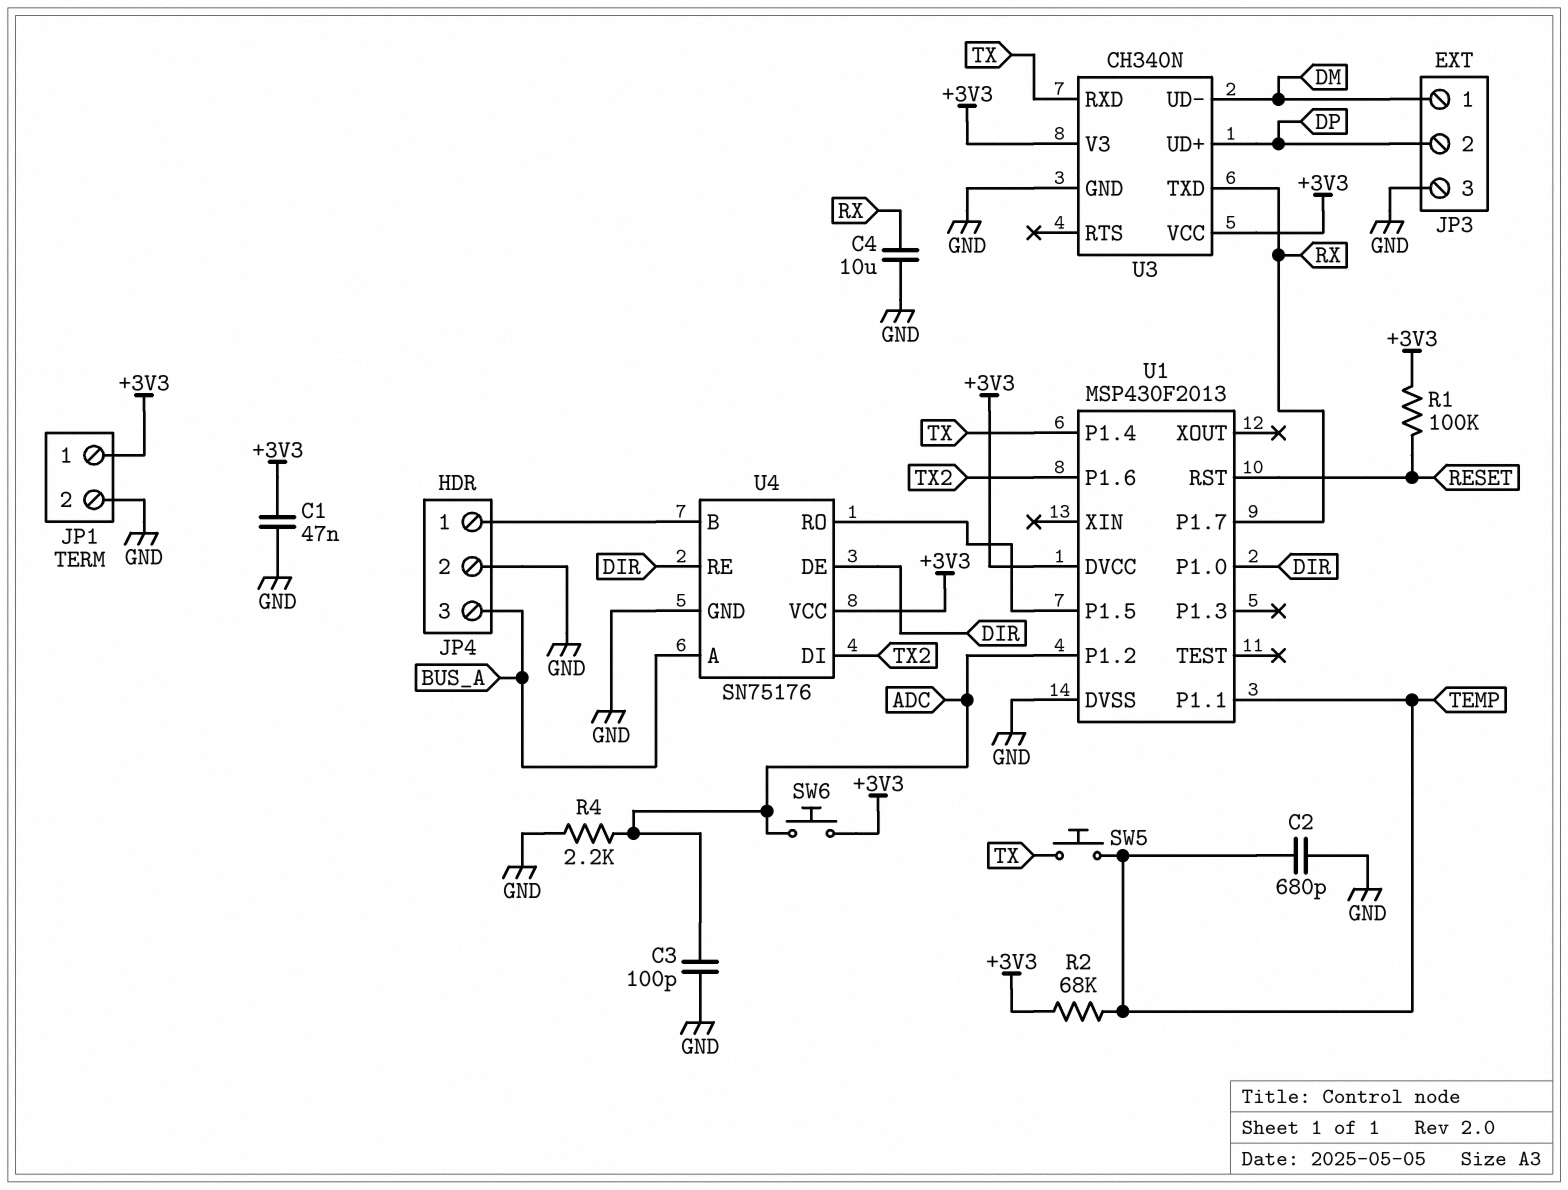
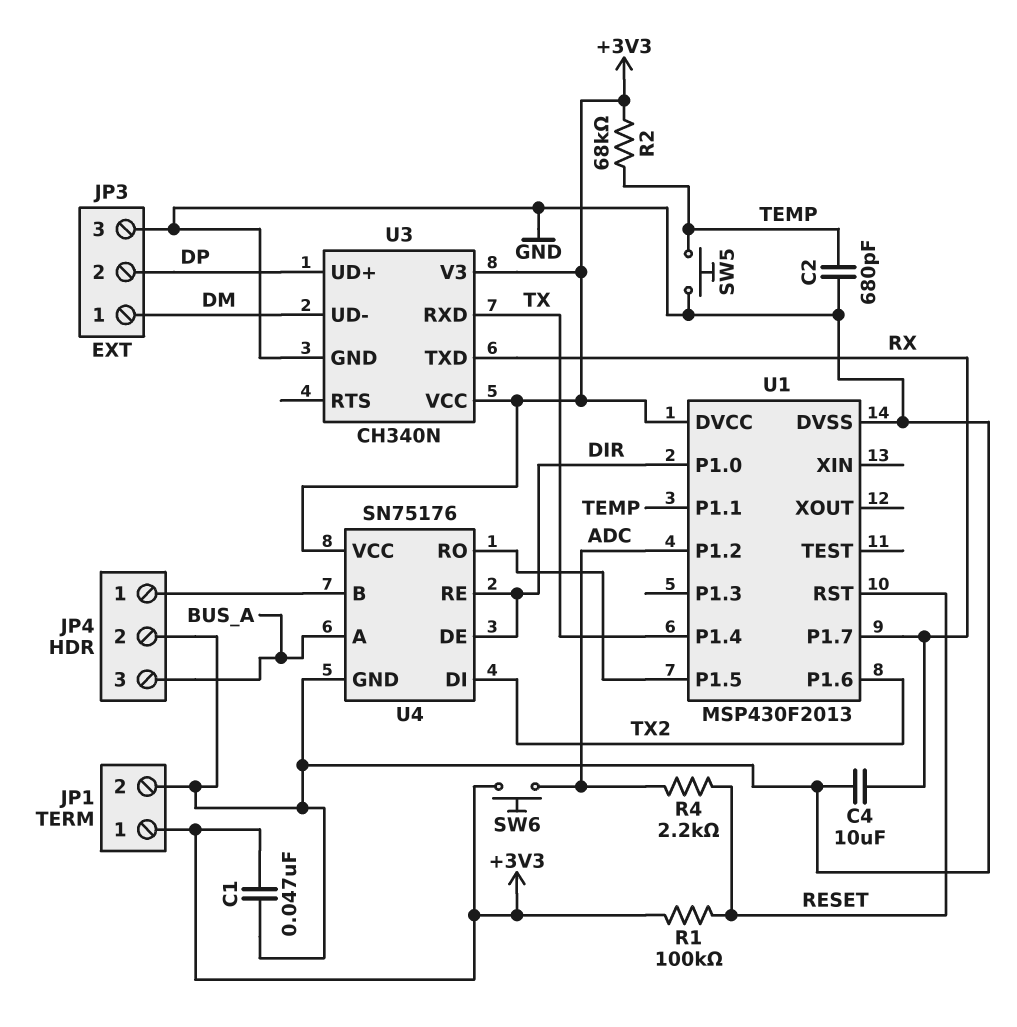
C3: 100pF (ADC, GND) -> none
R4: 2.2k (ADC, GND) -> 2.2k (ADC, RESET)
SW5: button (TEMP, TX) -> button (GND, TEMP)

